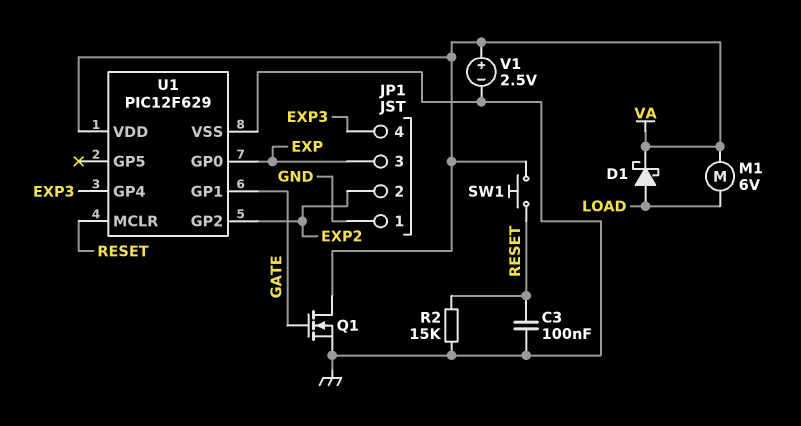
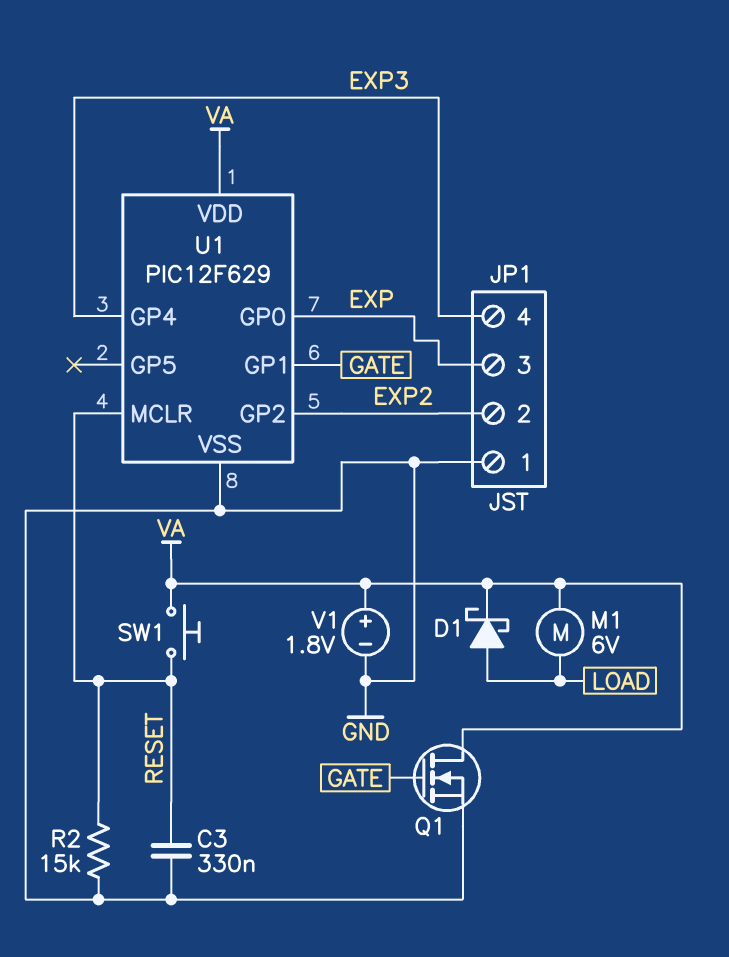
C3: 100nF (GND, RESET) -> 330nF (GND, RESET)
V1: 2.5V (plus VA, minus GND) -> 1.8V (plus VA, minus GND)

